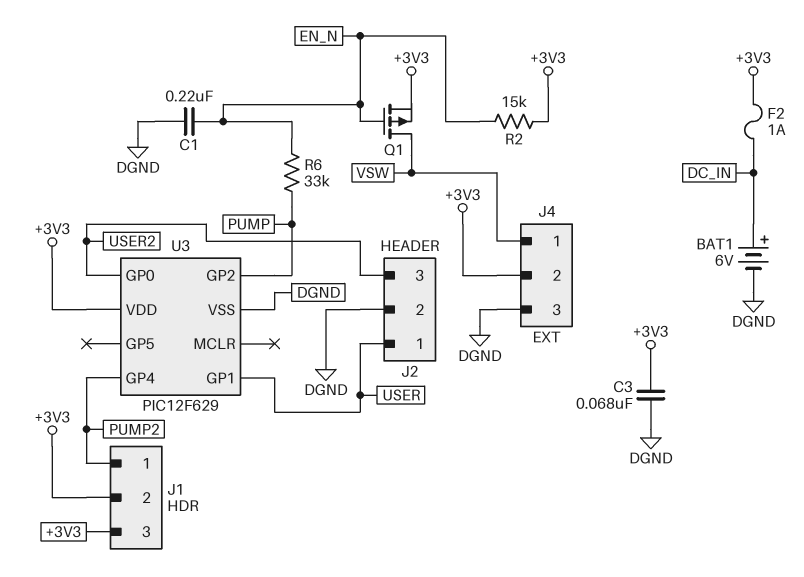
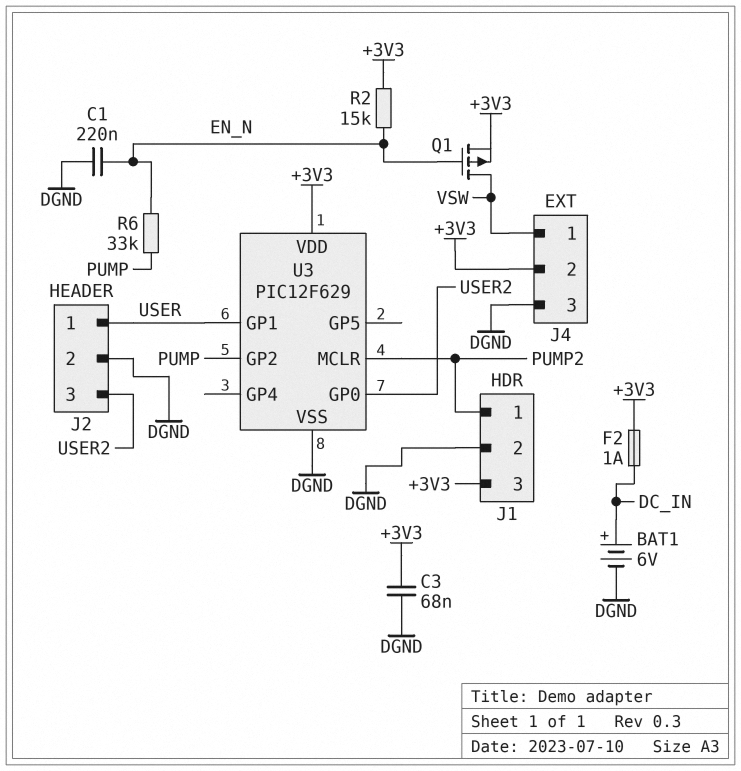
J1 pin 2: +3V3 -> DGND
U3 pin GP4: PUMP2 -> none
U3 pin MCLR: none -> PUMP2

